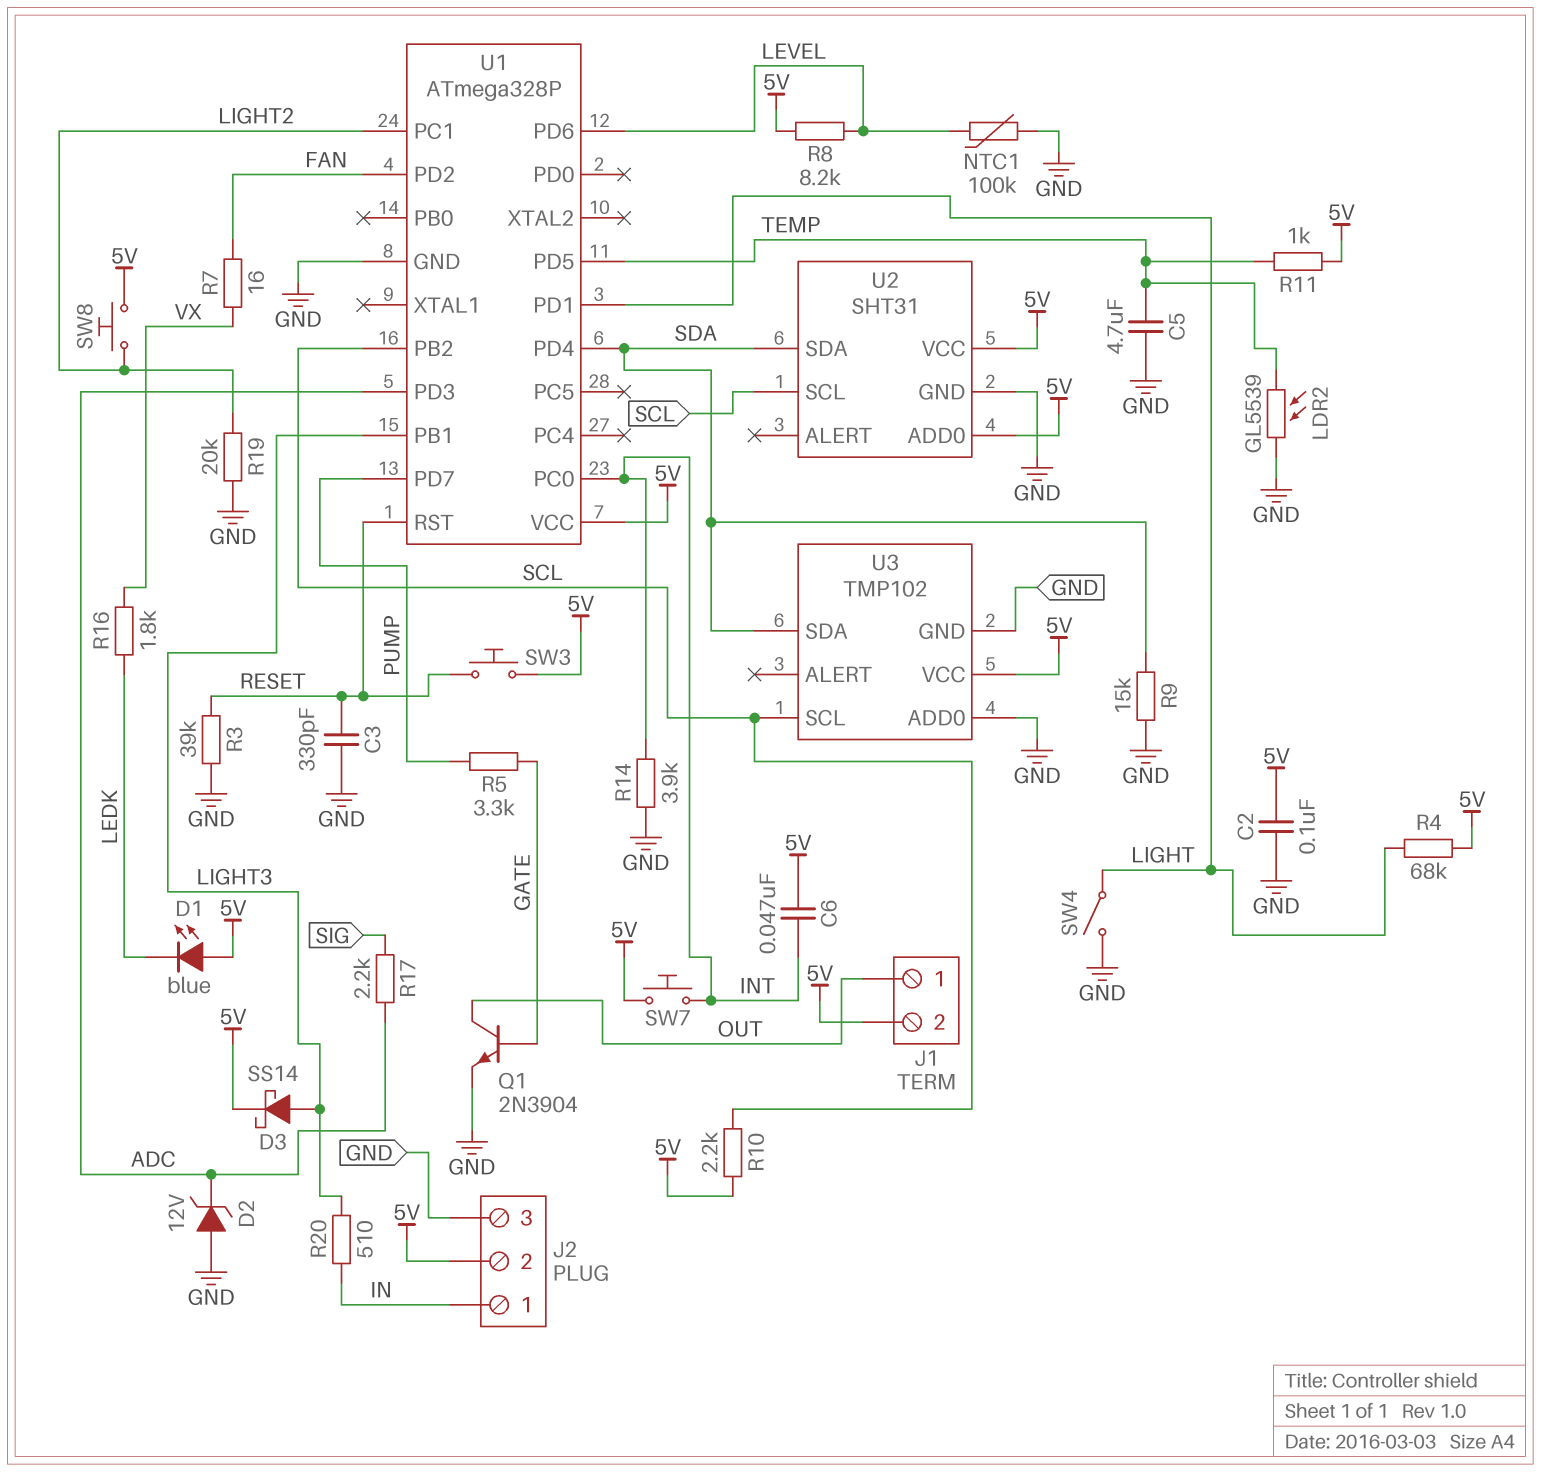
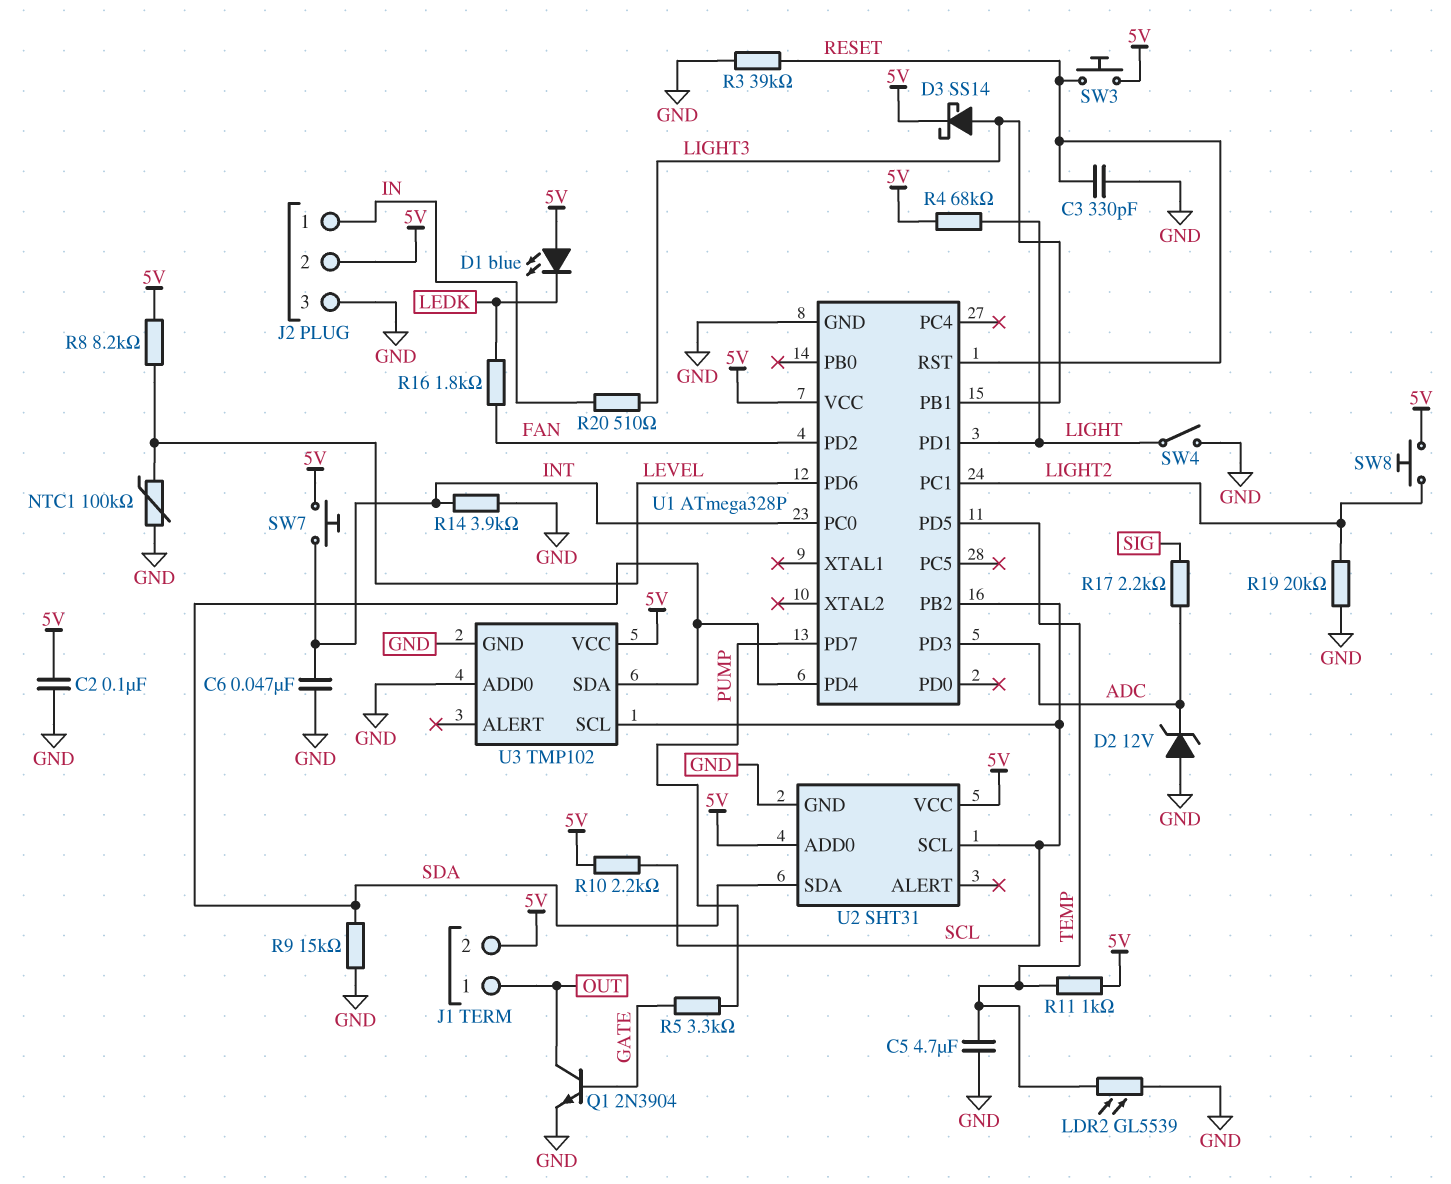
C6: 47nF (5V, INT) -> 47nF (GND, INT)
R7: 16 (FAN, VX) -> none
R16: 1.8k (LEDK, VX) -> 1.8k (FAN, LEDK)

